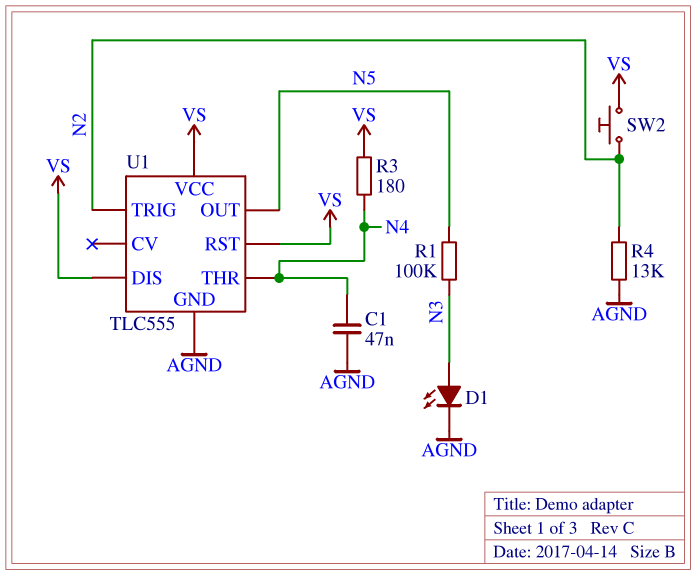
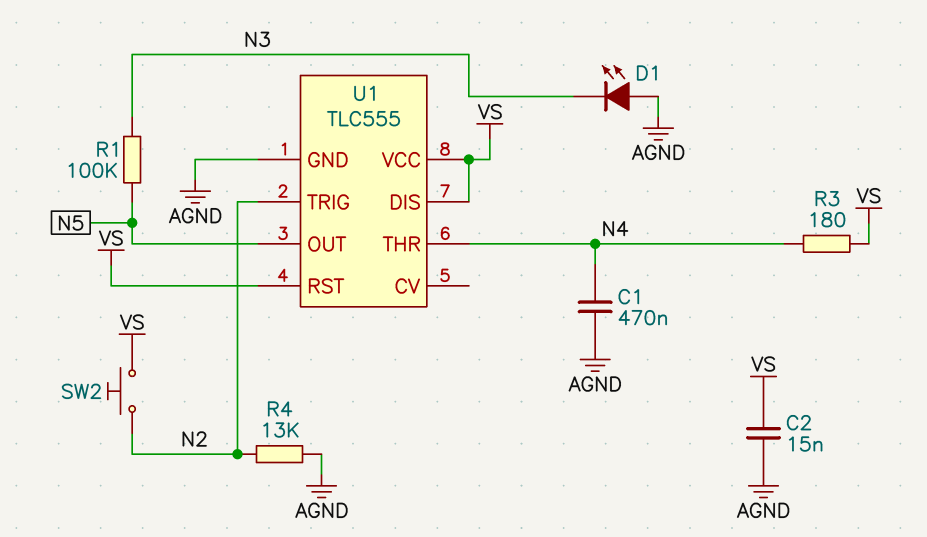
C1: 47nF (AGND, N4) -> 470nF (AGND, N4)
C2: none -> 15nF (AGND, VS)
D1: LED (A N3, K AGND) -> LED (A AGND, K N3)

